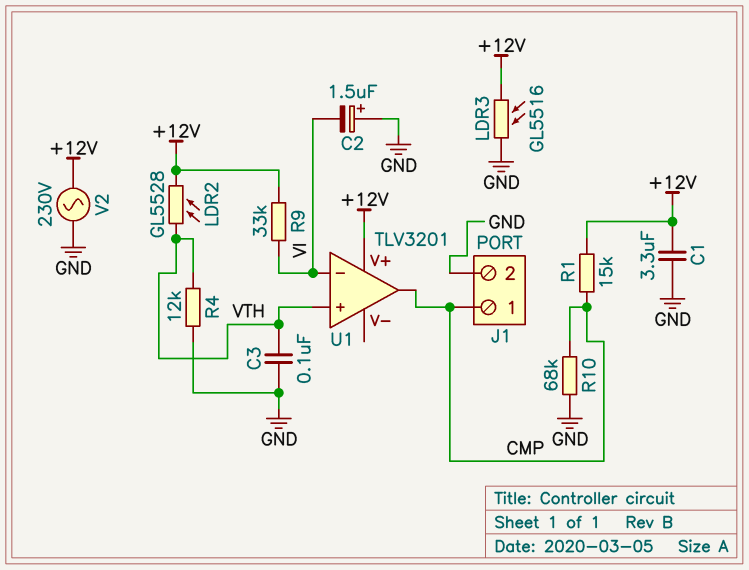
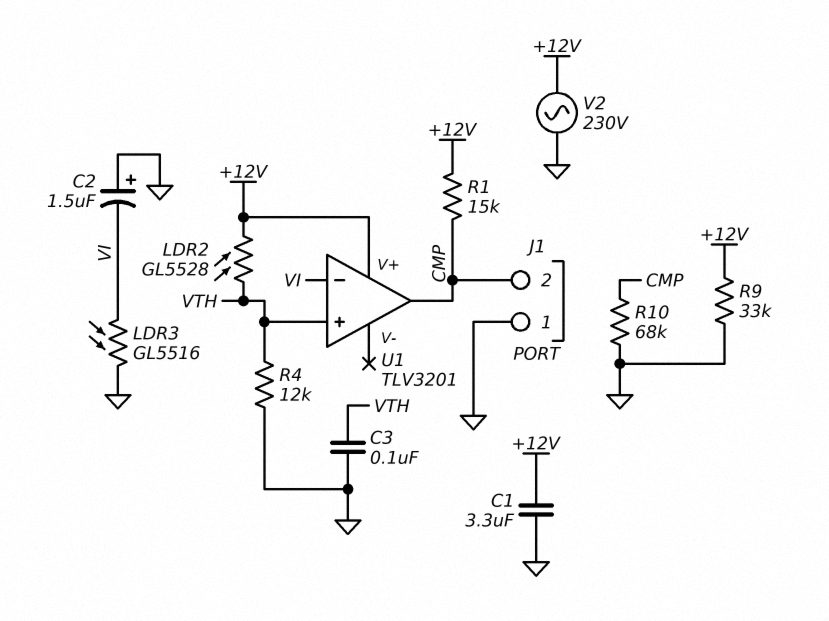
J1 pin 1: CMP -> GND
J1 pin 2: GND -> CMP
LDR3: GL5516 (+12V, GND) -> GL5516 (GND, VI)
R9: 33k (+12V, VI) -> 33k (+12V, GND)

